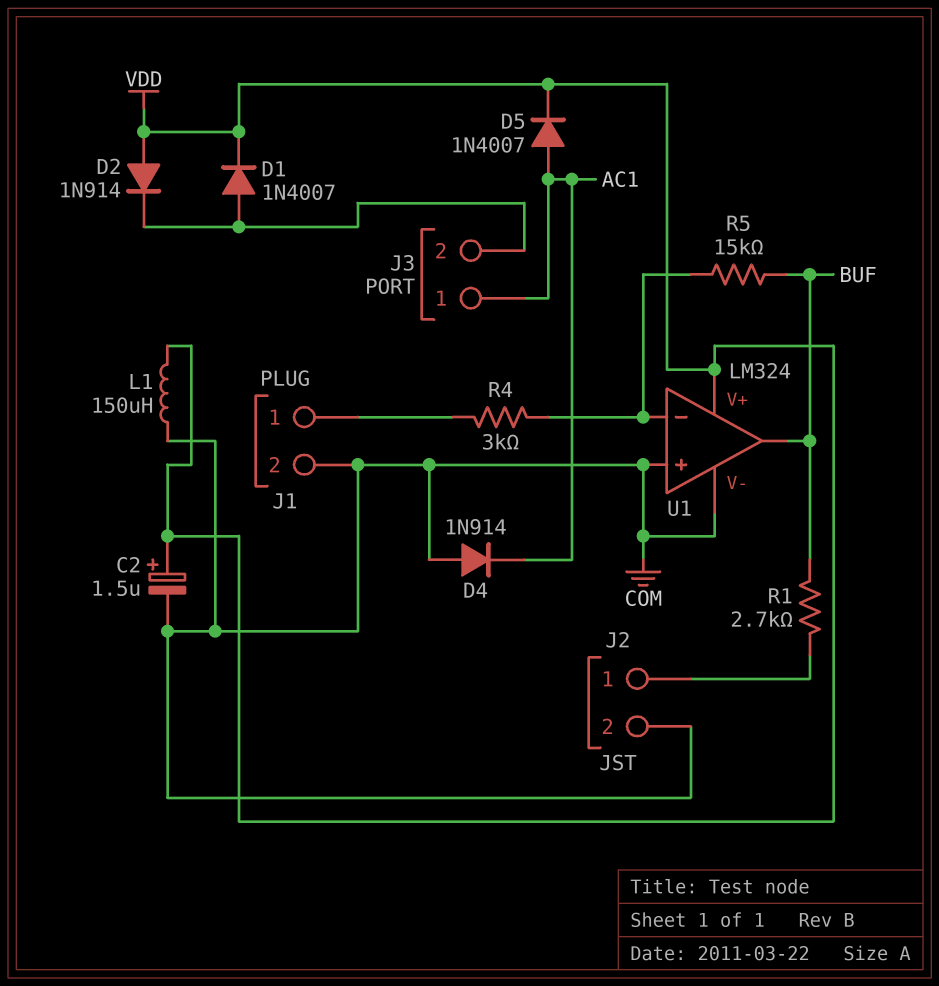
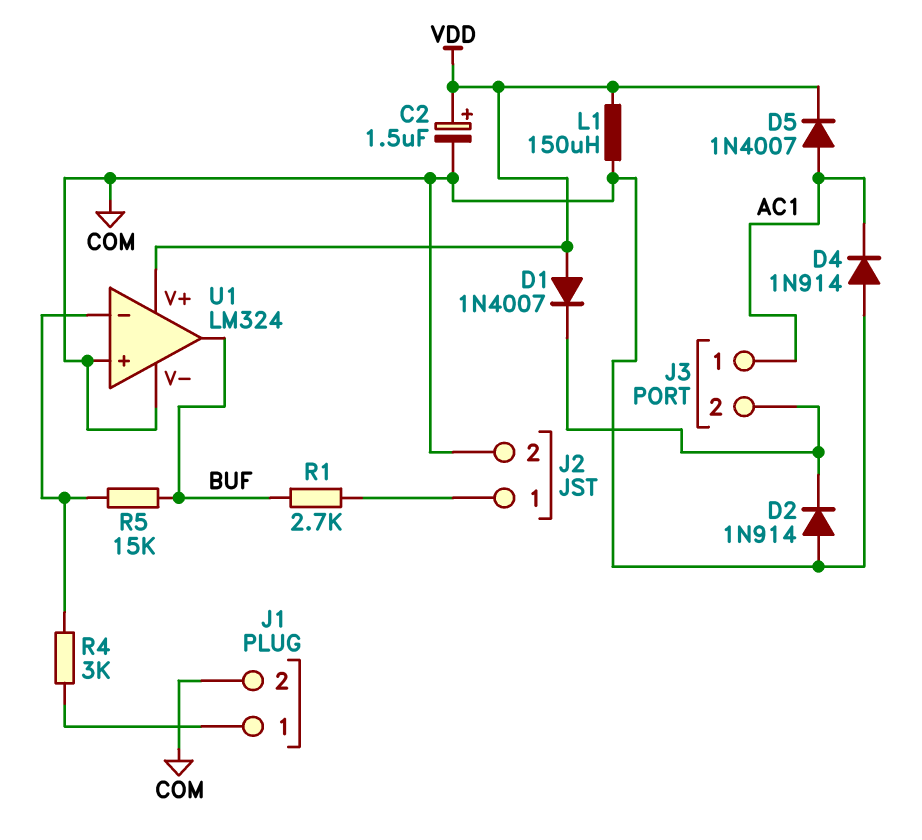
D1: diode 1N4007 (A J3/2, K VDD) -> diode 1N4007 (A VDD, K J3/2)
D2: diode 1N914 (A VDD, K J3/2) -> diode 1N914 (A COM, K J3/2)

